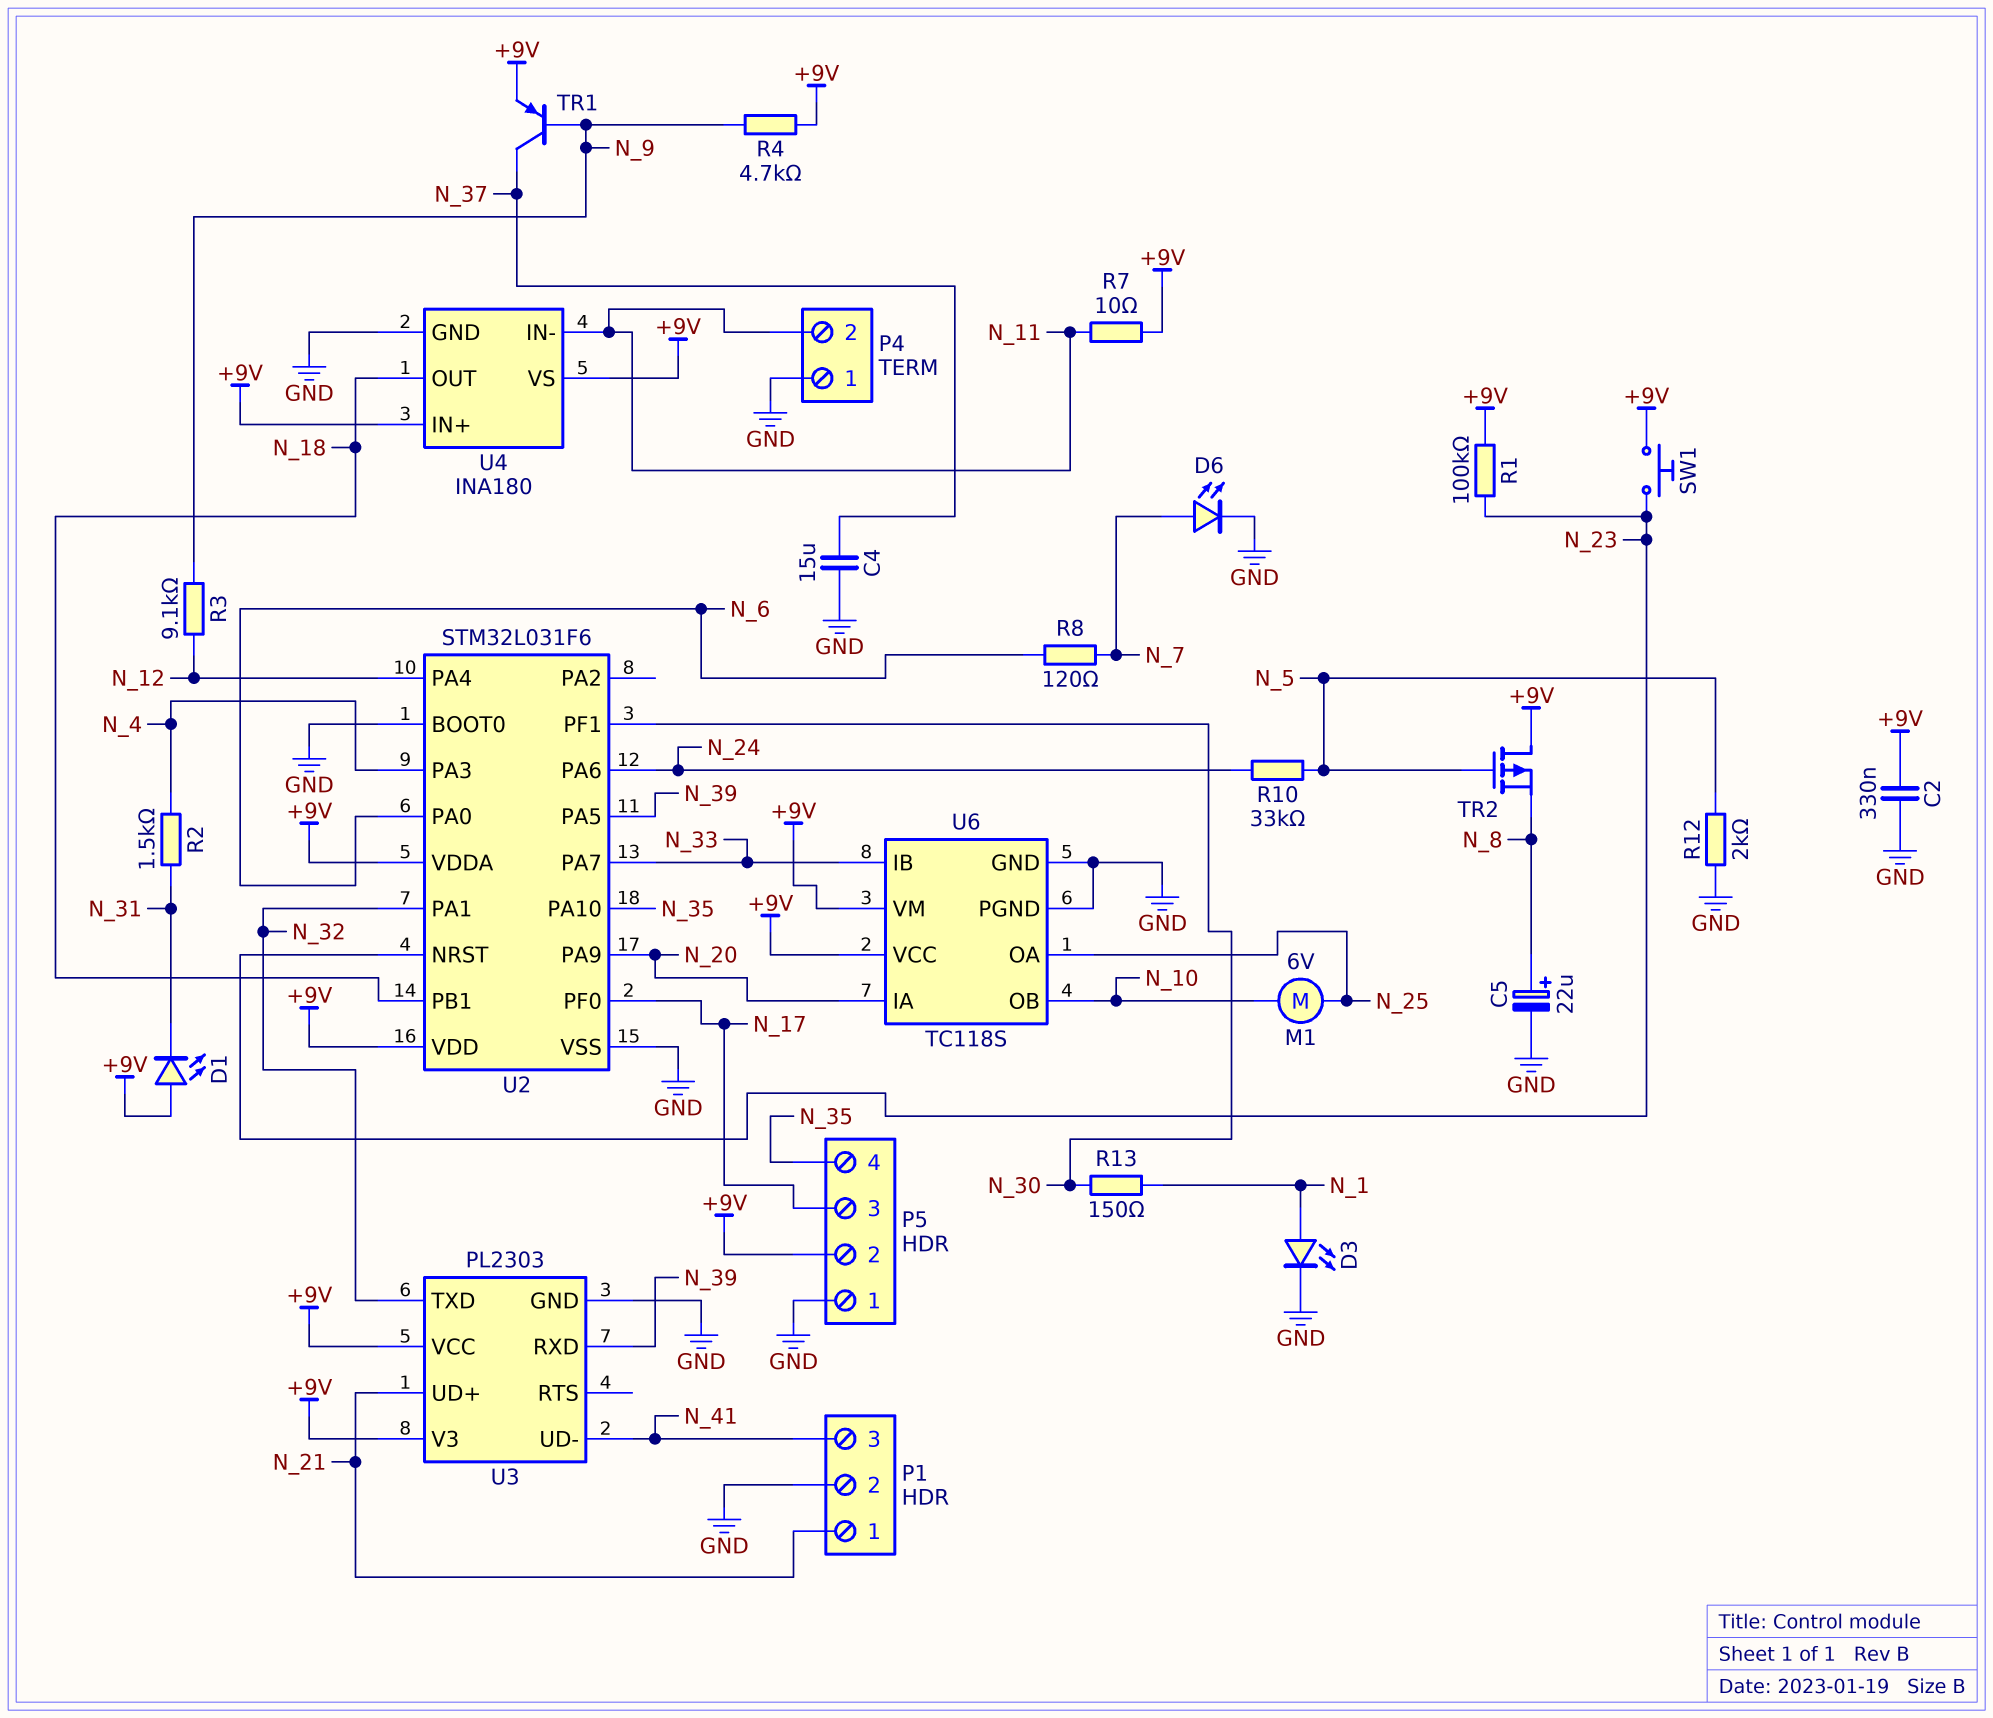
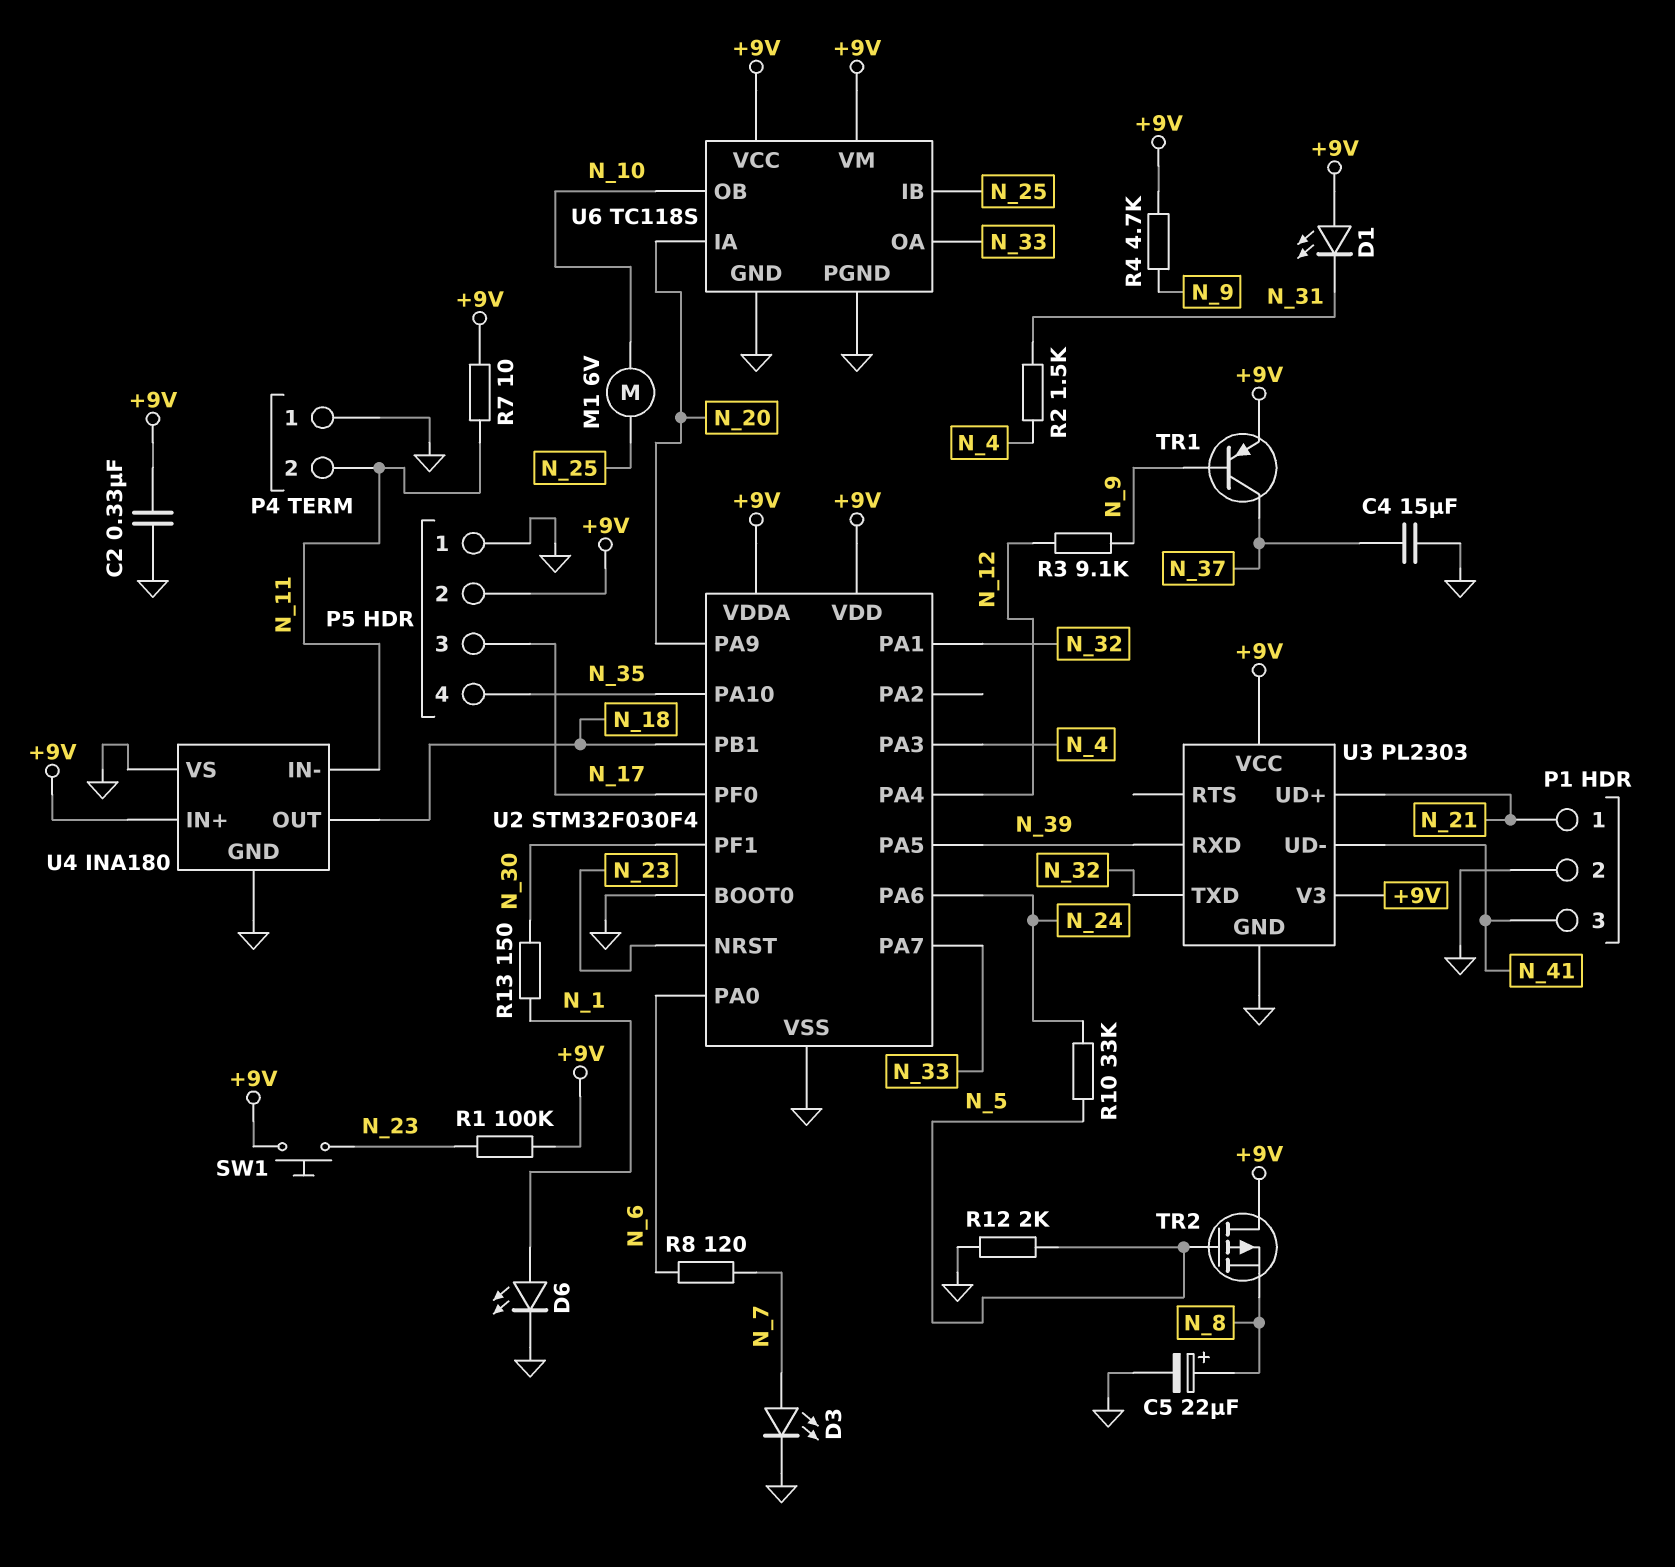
D3: LED (A N_1, K GND) -> LED (A N_7, K GND)
D6: LED (A N_7, K GND) -> LED (A N_1, K GND)
U2: STM32L031F6 -> STM32F030F4
U4 pin VS: +9V -> GND
U6 pin IB: N_33 -> N_25
U6 pin OA: N_25 -> N_33

